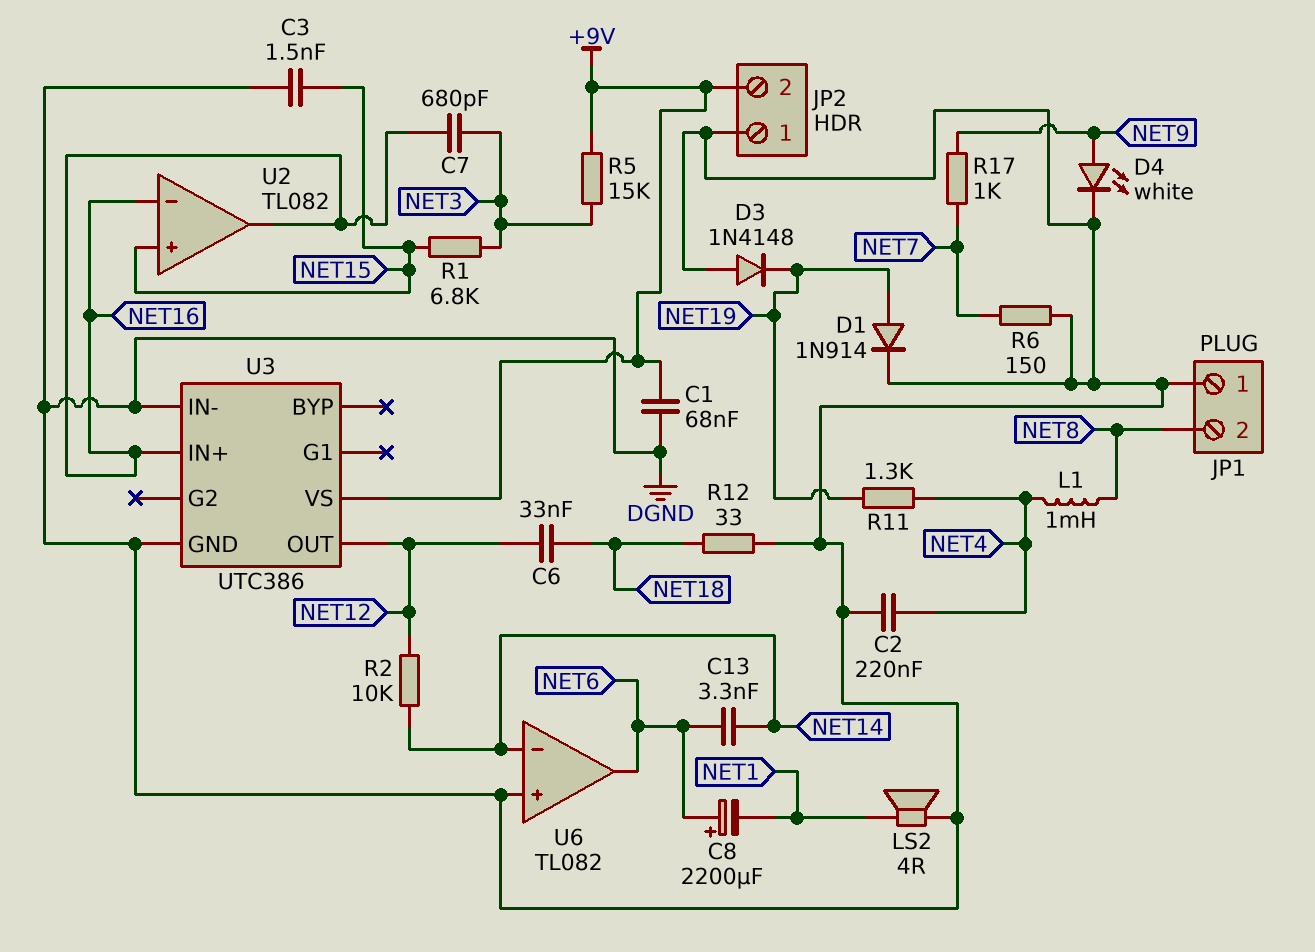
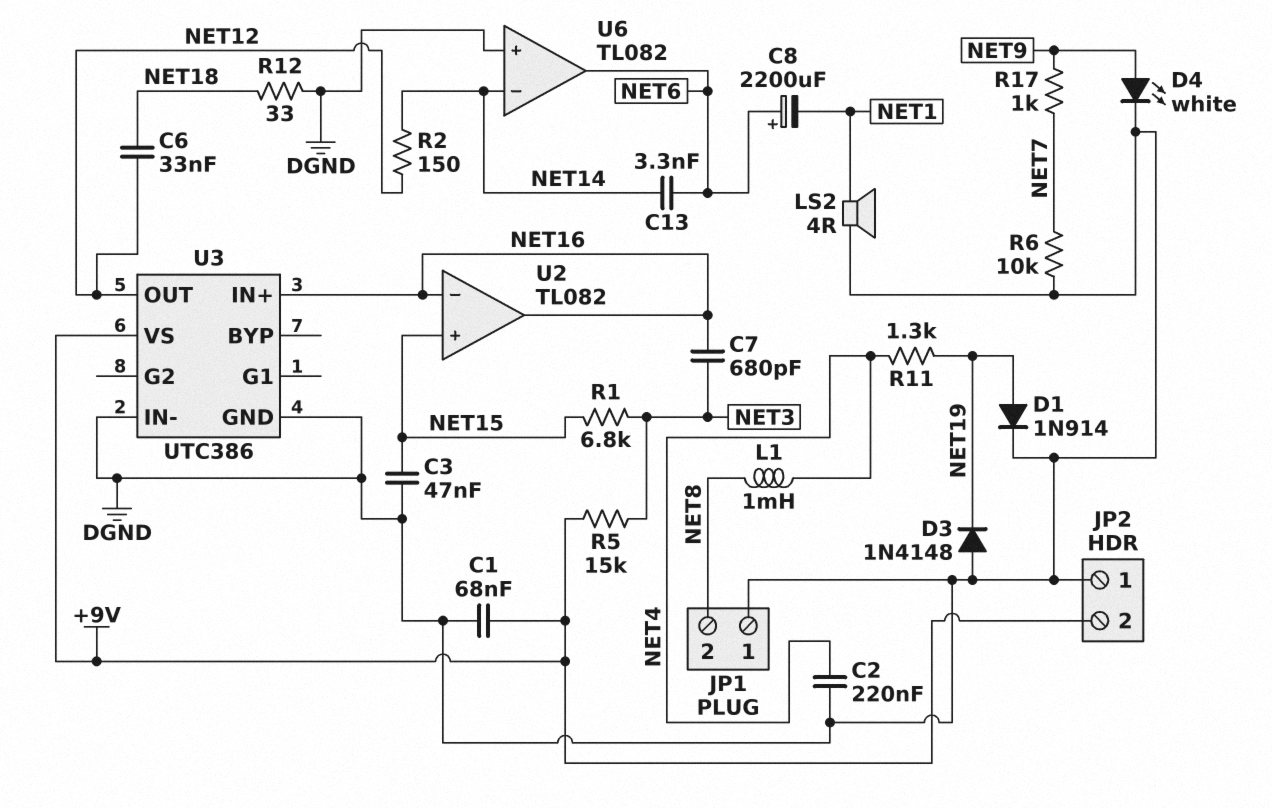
C3: 1.5nF (DGND, NET15) -> 47nF (DGND, NET15)
R2: 10k (NET12, NET14) -> 150 (NET12, NET14)
R6: 150 (DGND, NET7) -> 10k (DGND, NET7)

